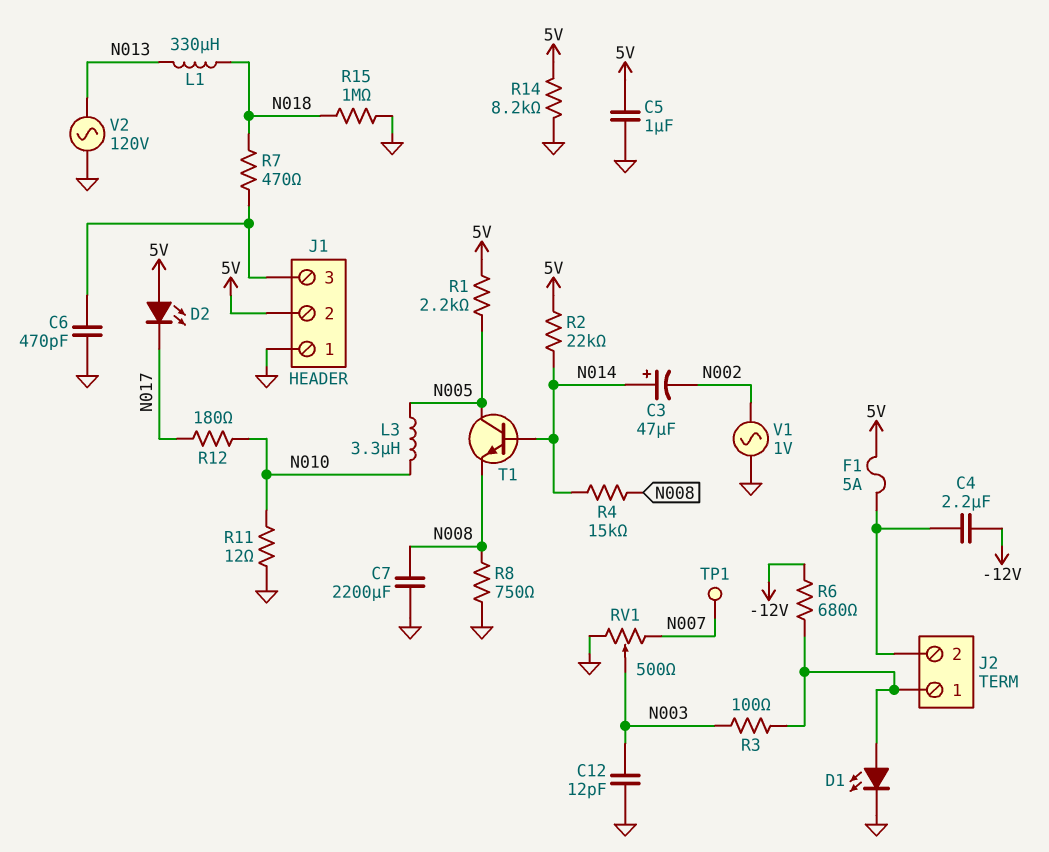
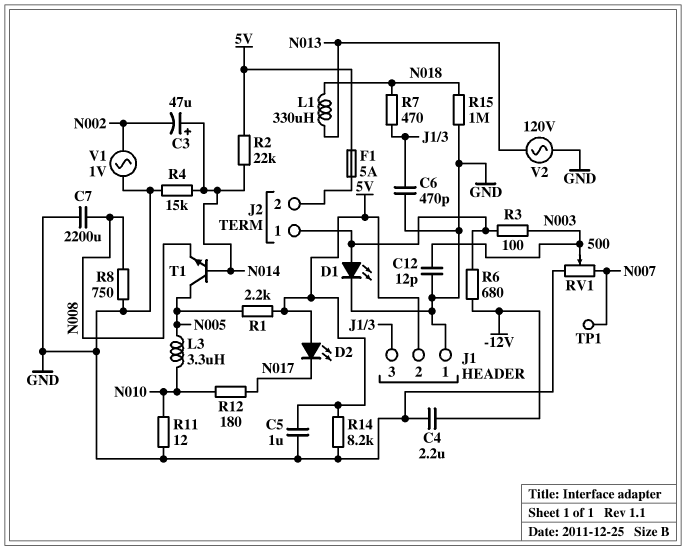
C4: 2.2uF (-12V, J2/2) -> 2.2uF (-12V, GND)
R4: 15k (N008, N014) -> 15k (GND, N014)

